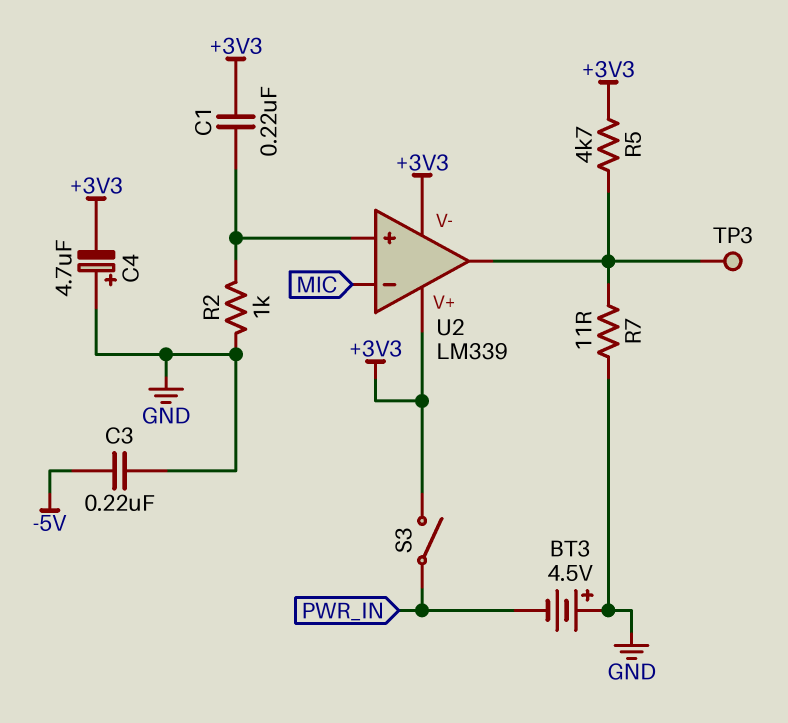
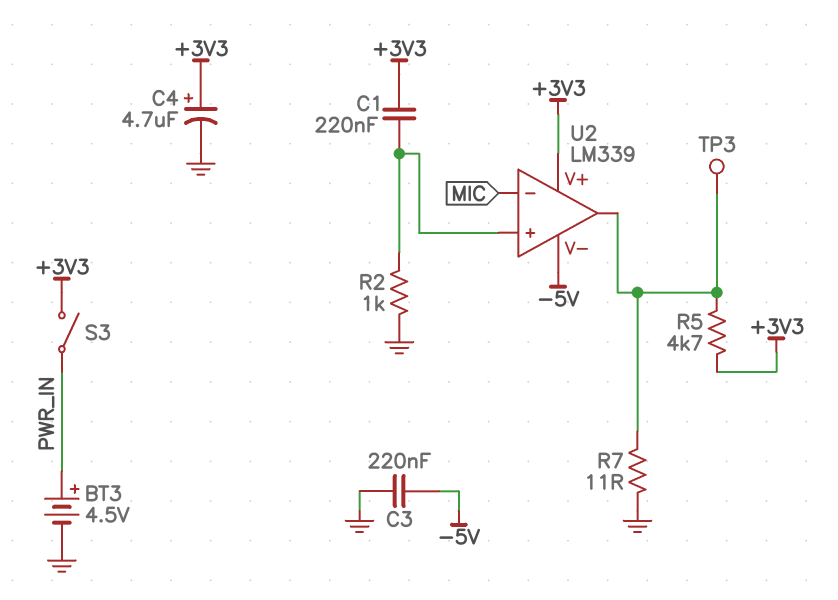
BT3: 4.5V (plus GND, minus PWR_IN) -> 4.5V (plus PWR_IN, minus GND)
C4: 4.7uF (plus GND, minus +3V3) -> 4.7uF (plus +3V3, minus GND)
U2 pin V-: +3V3 -> -5V

